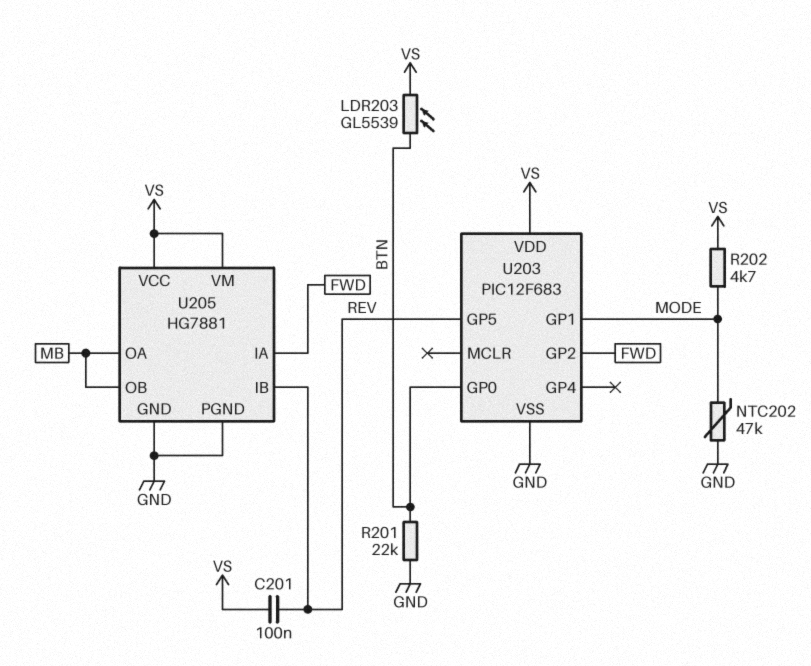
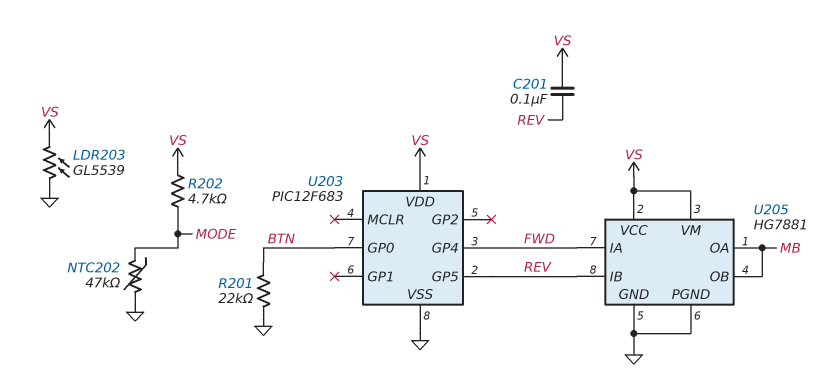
LDR203: GL5539 (BTN, VS) -> GL5539 (GND, VS)
U203 pin GP1: MODE -> none
U203 pin GP2: FWD -> none
U203 pin GP4: none -> FWD

